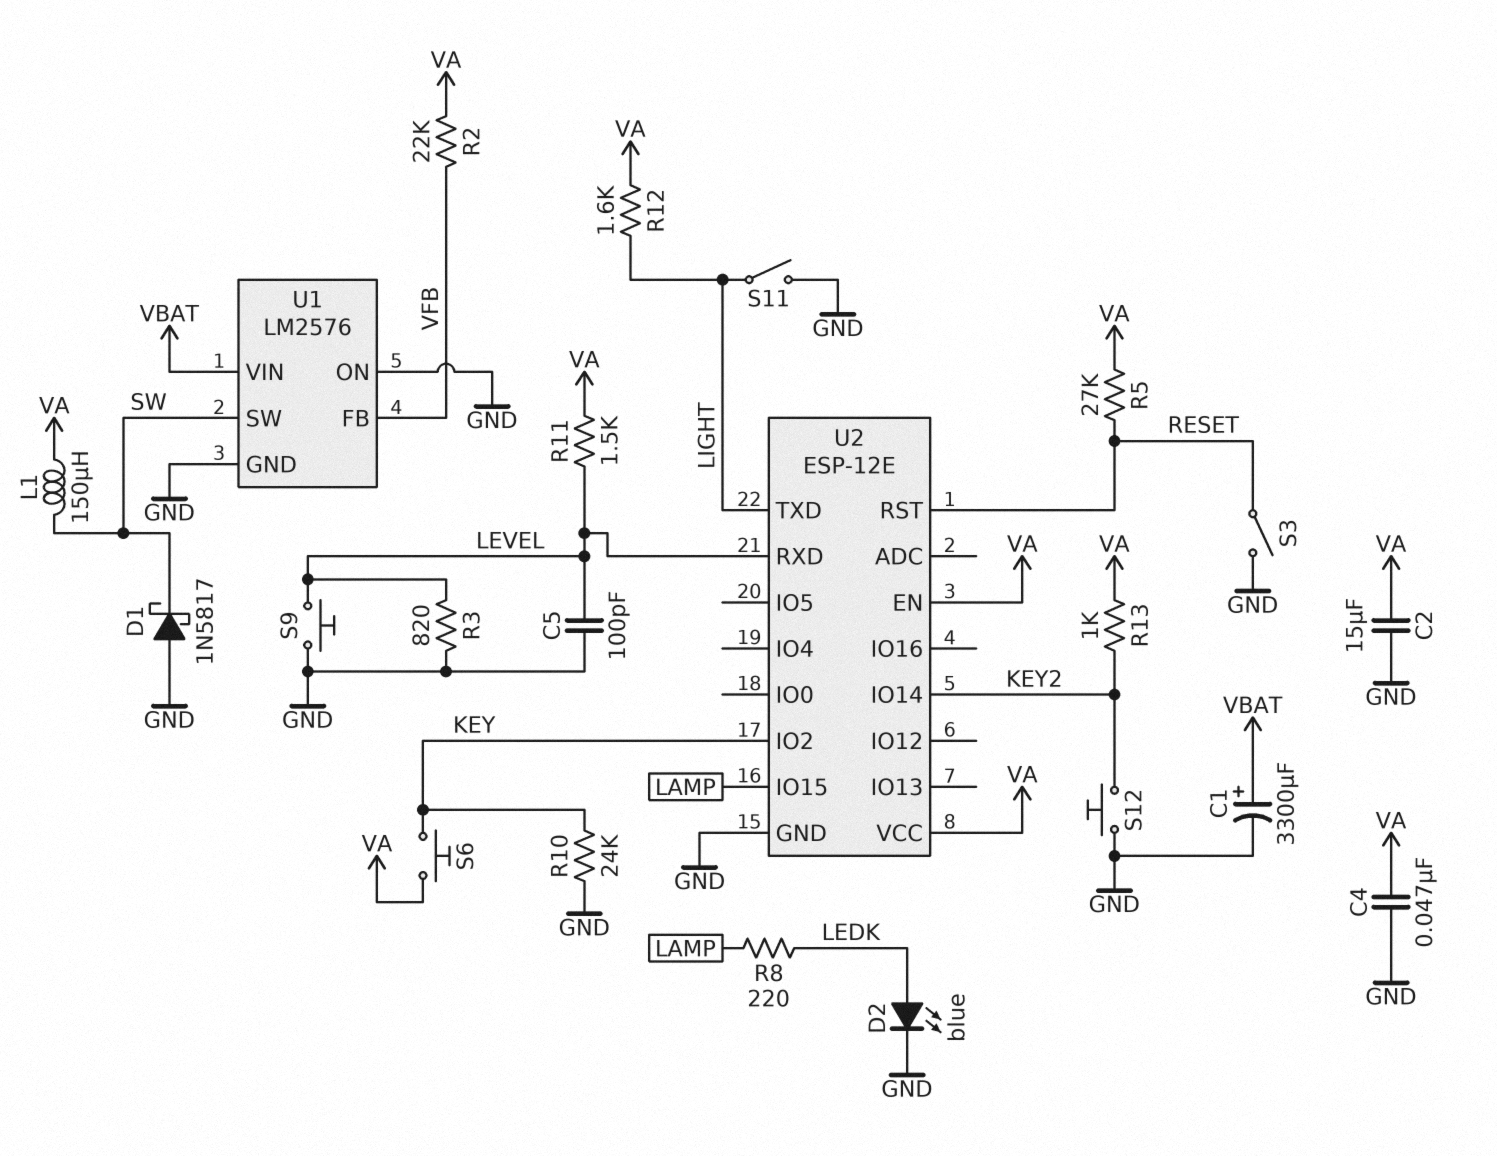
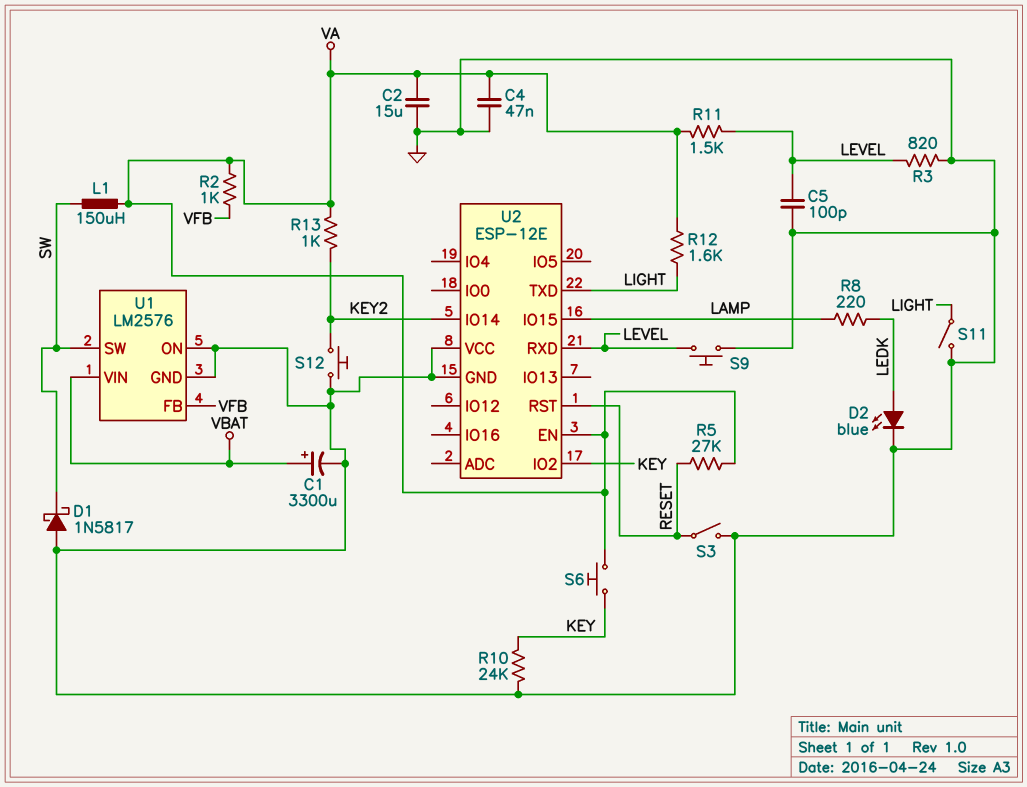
R2: 22k (VA, VFB) -> 1k (VA, VFB)
U2 pin VCC: VA -> GND

